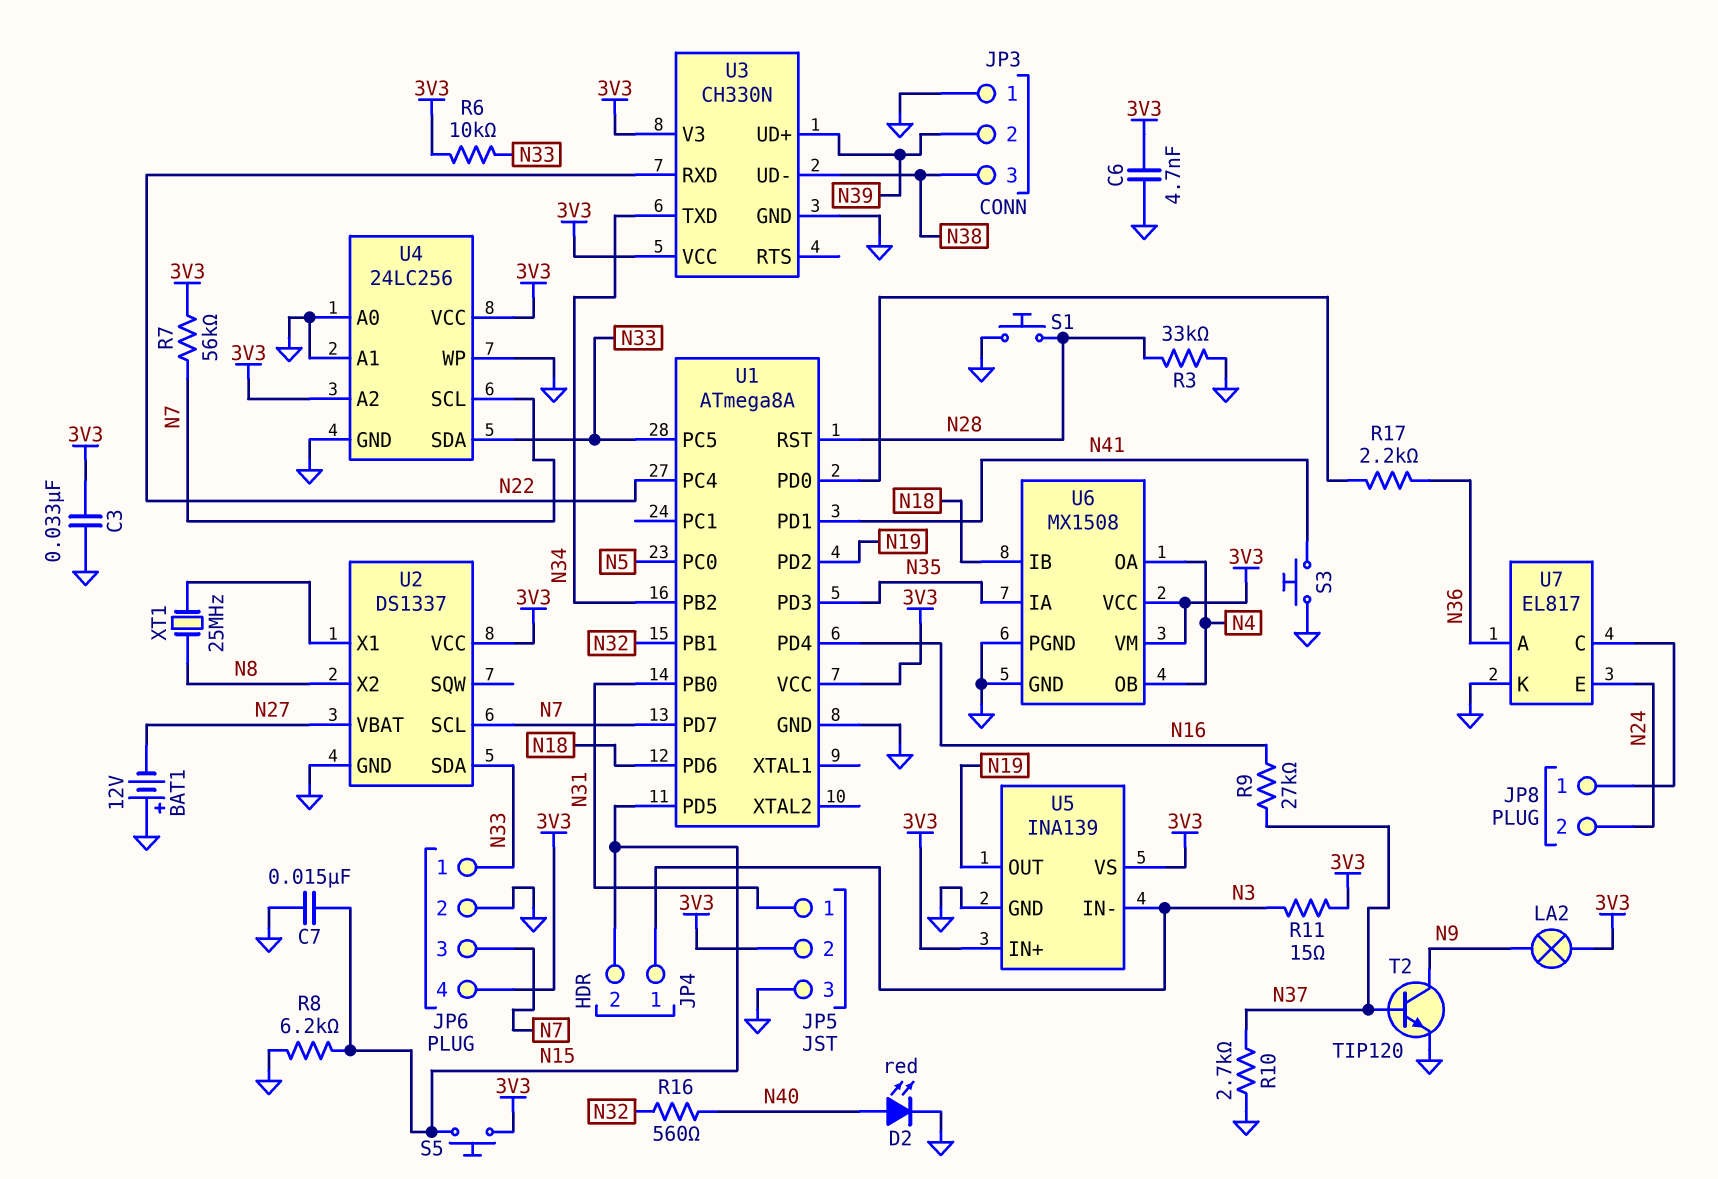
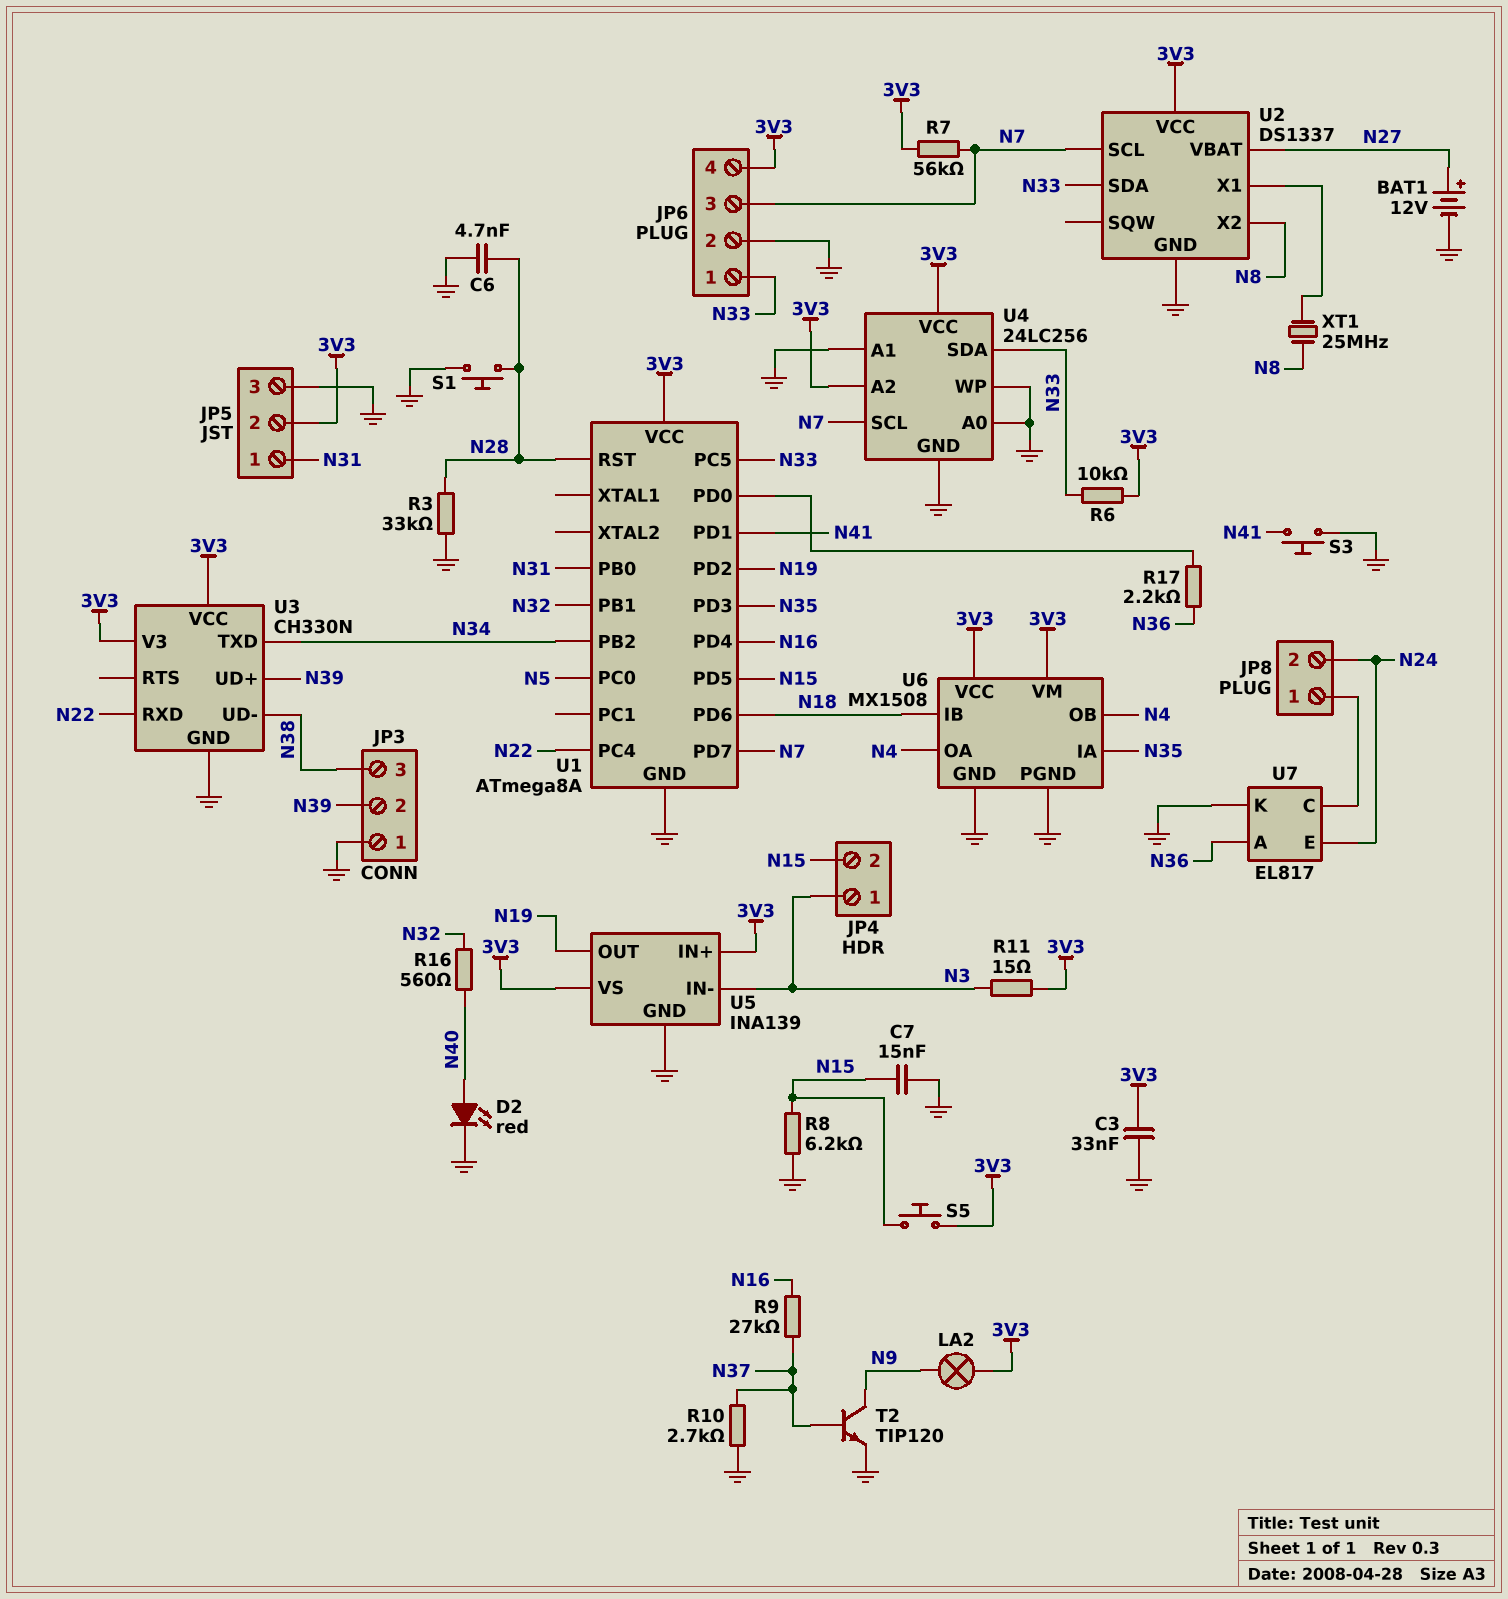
BAT1: 12V (plus GND, minus N27) -> 12V (plus N27, minus GND)
C6: 4.7nF (3V3, GND) -> 4.7nF (GND, N28)

